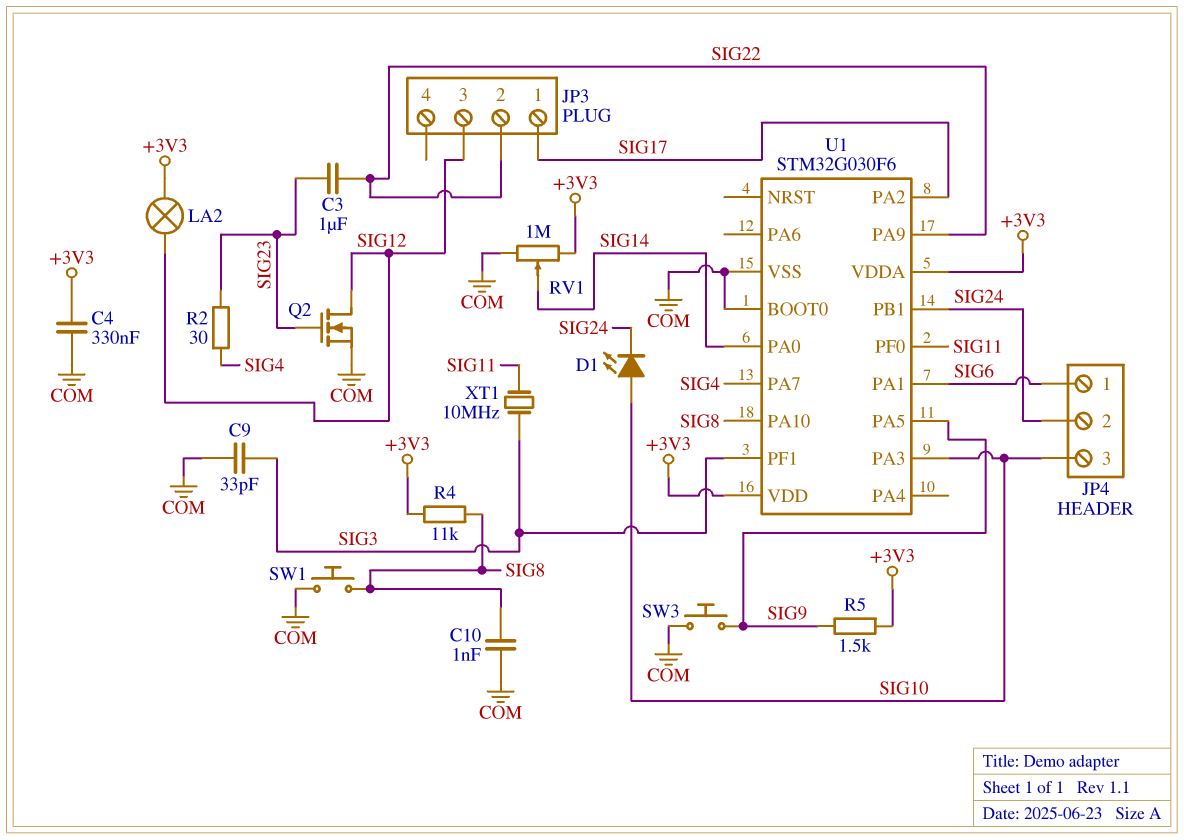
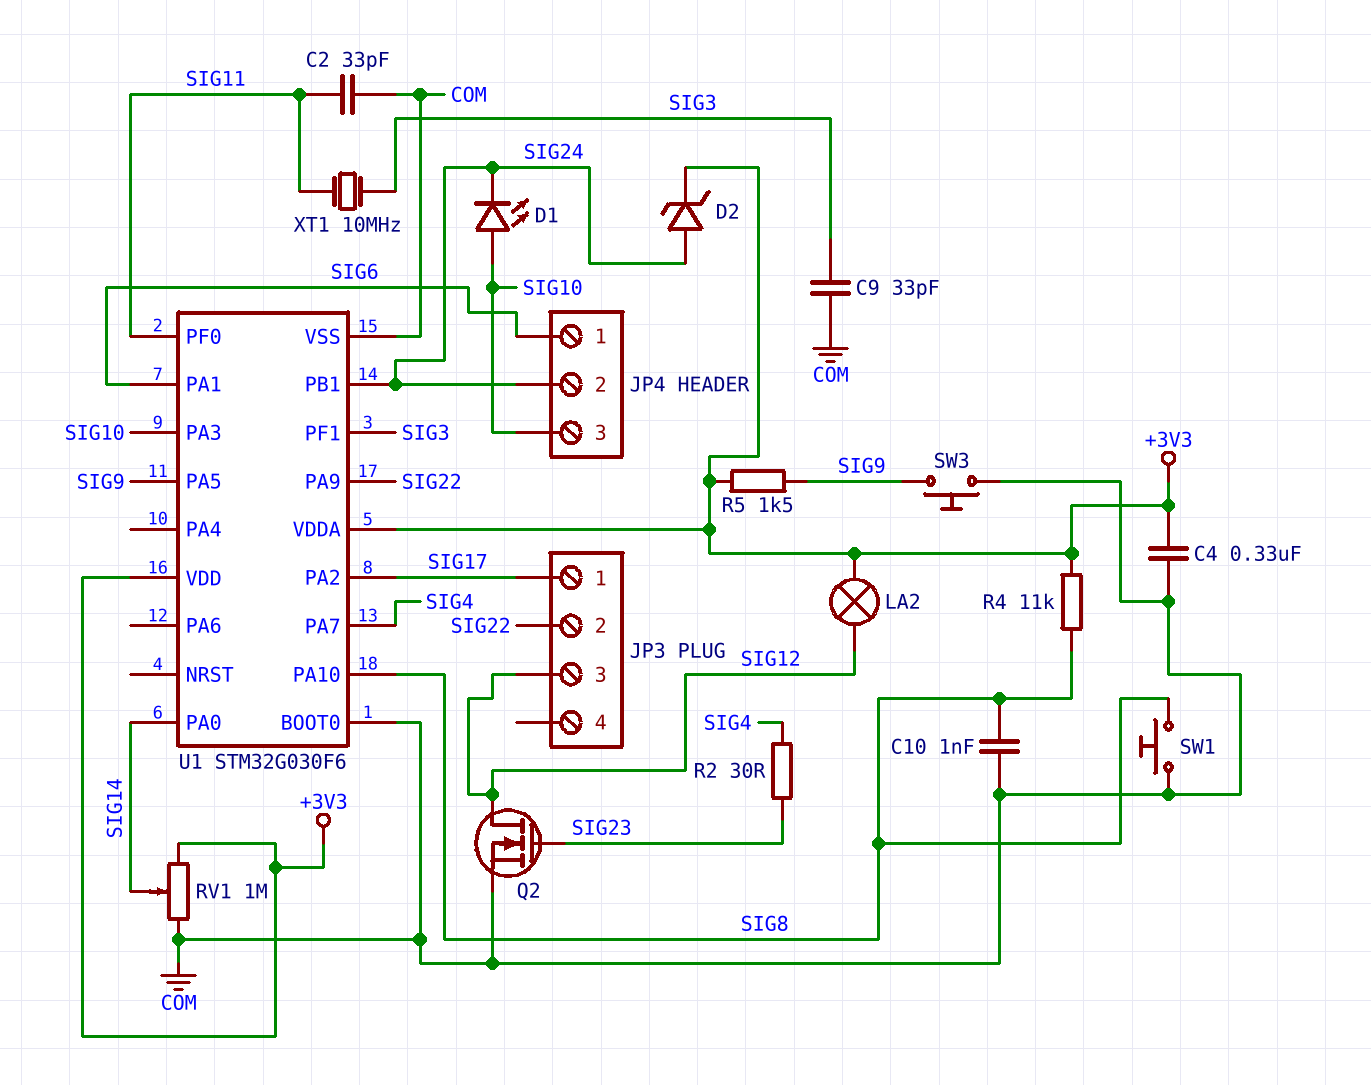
C2: none -> 33pF (COM, SIG11)
C3: 1uF (SIG22, SIG23) -> none
D2: none -> zener (A SIG24, K +3V3)

